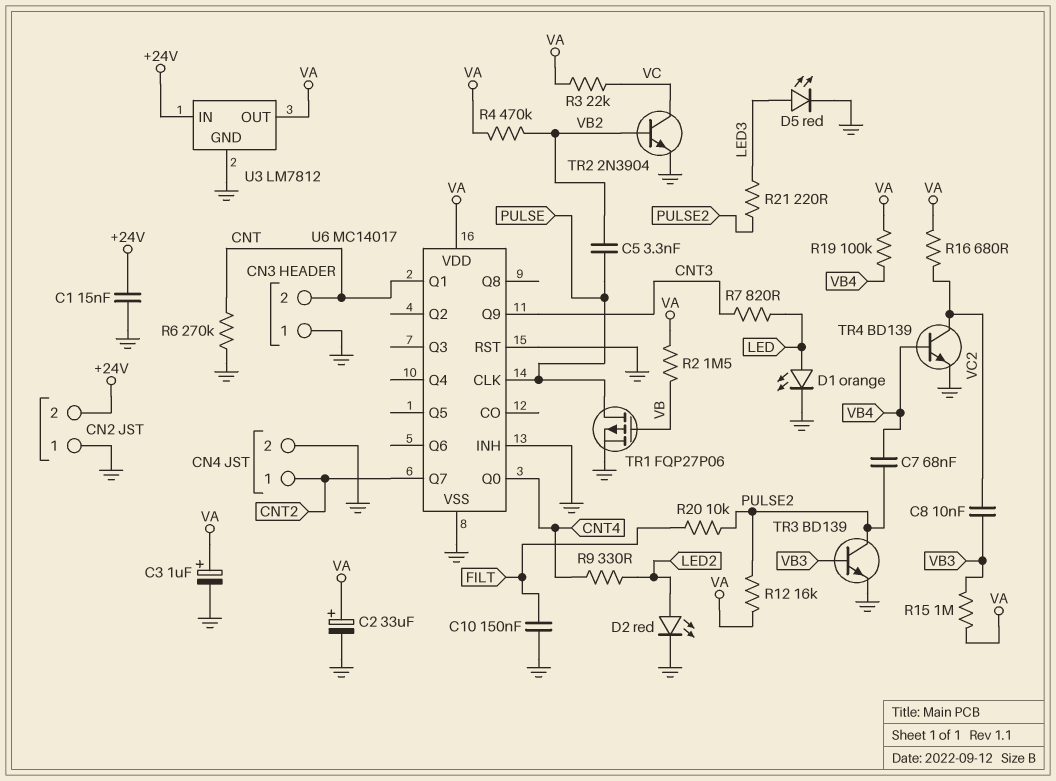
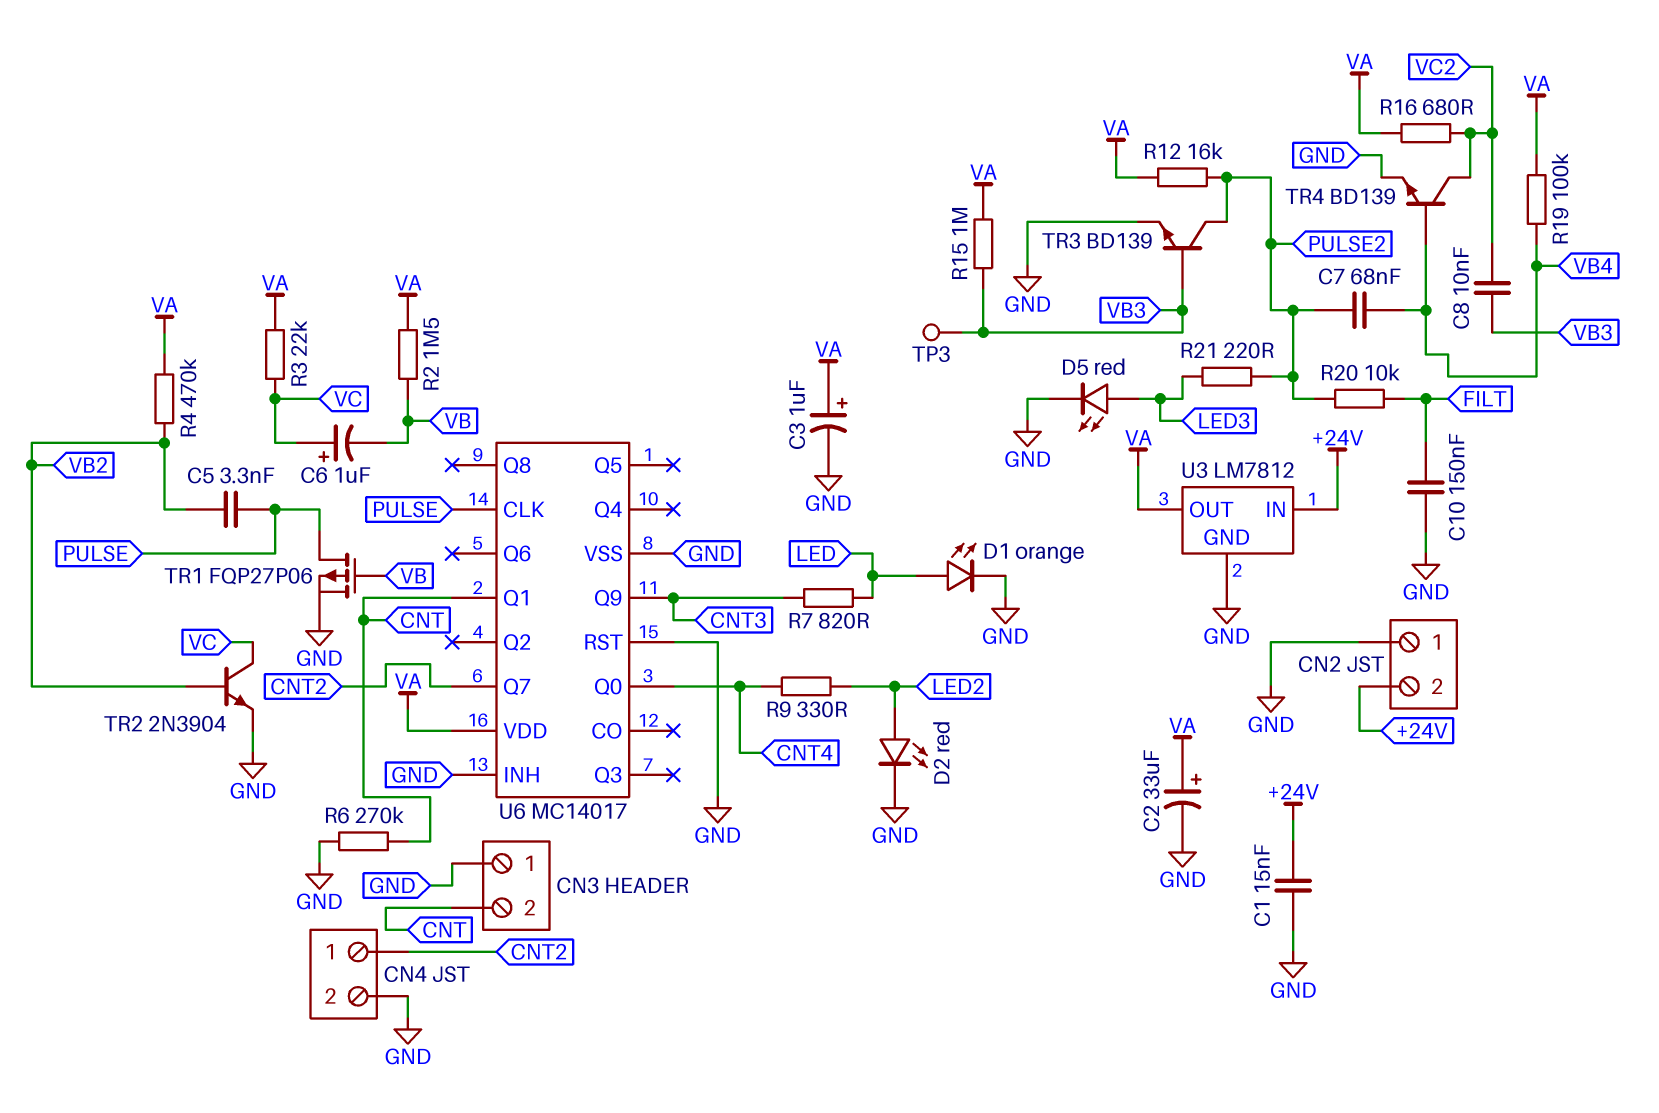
C6: none -> 1uF (plus VC, minus VB)
TP3: none -> test point (VB3)

